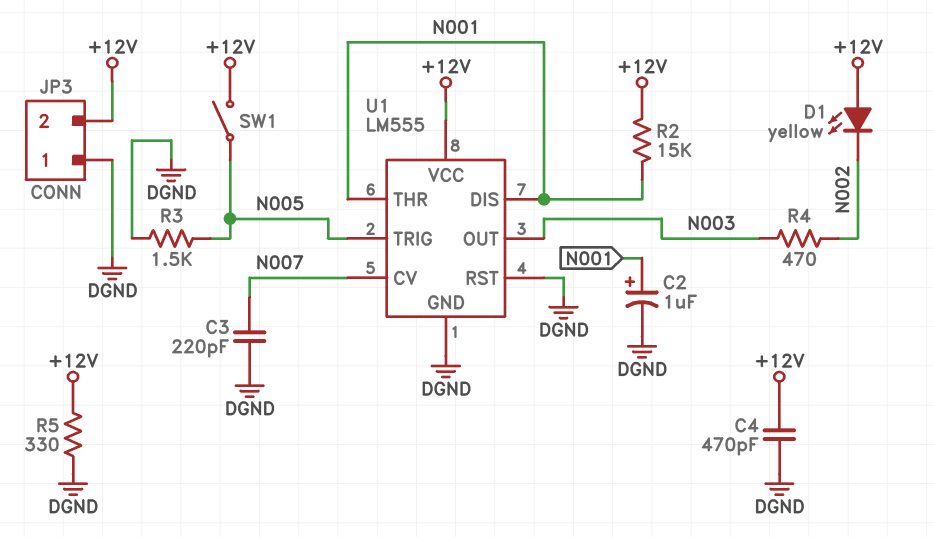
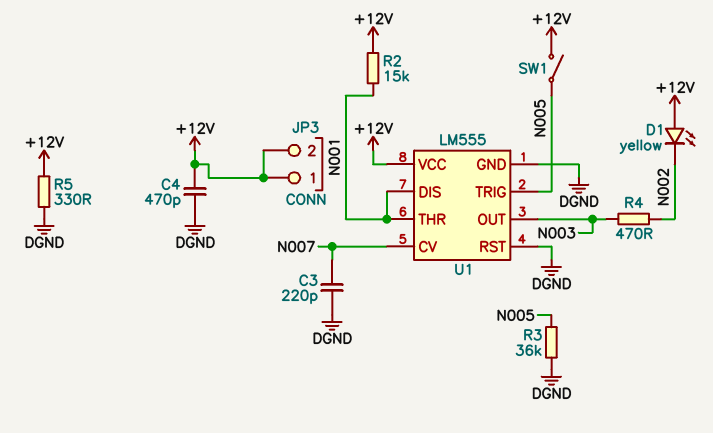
C2: 1uF (plus N001, minus DGND) -> none
JP3 pin 1: DGND -> +12V
R3: 1.5k (DGND, N005) -> 36k (DGND, N005)

